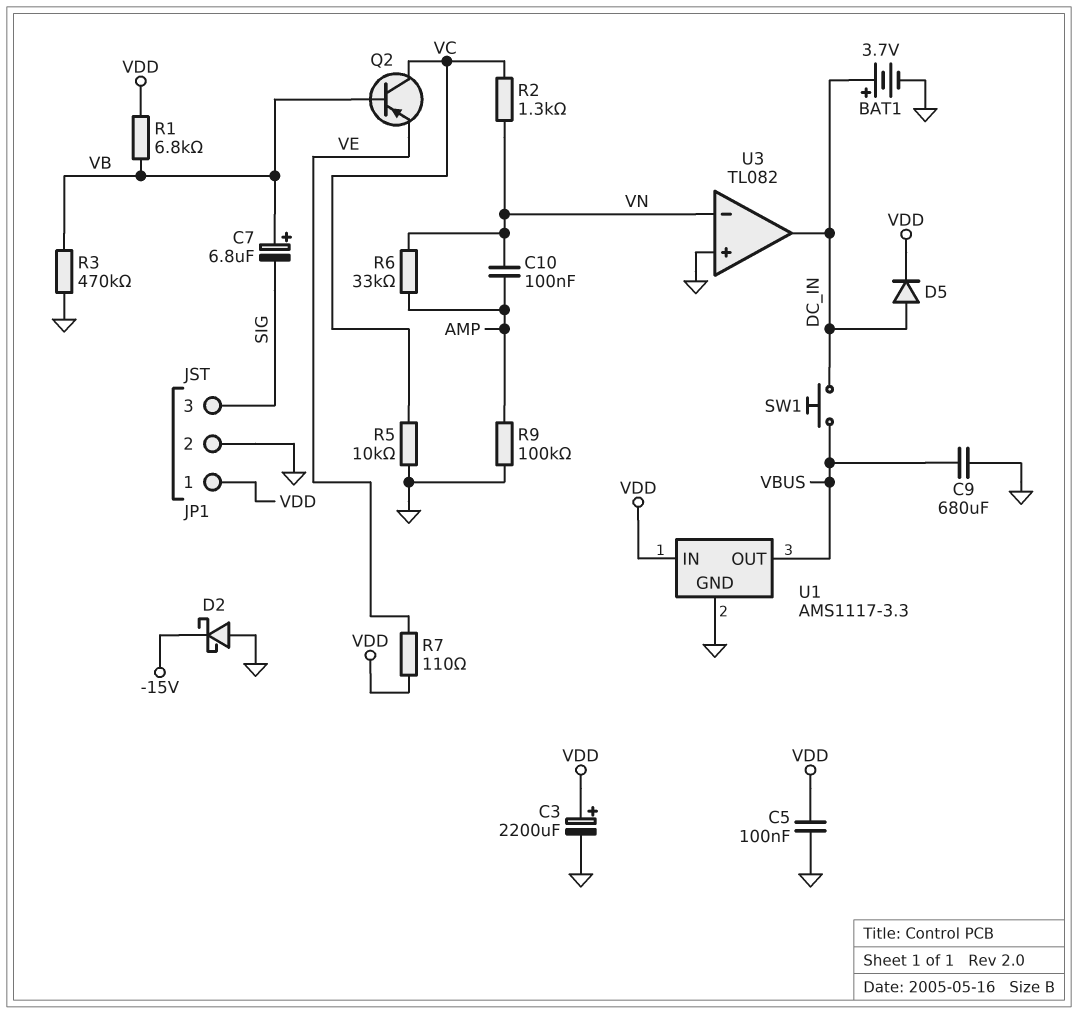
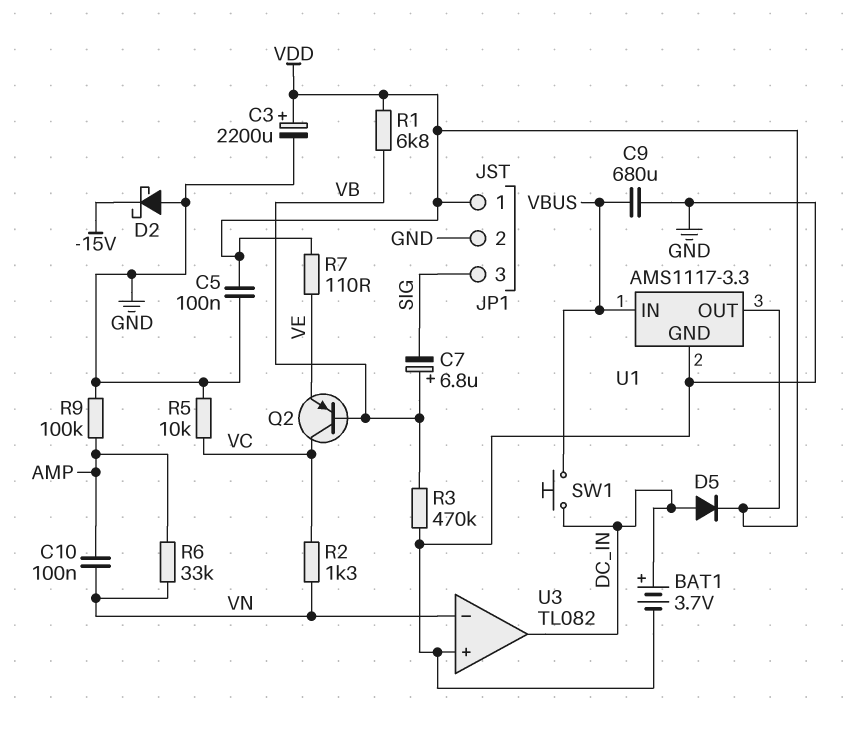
U1 pin IN: VDD -> VBUS
U1 pin OUT: VBUS -> VDD

